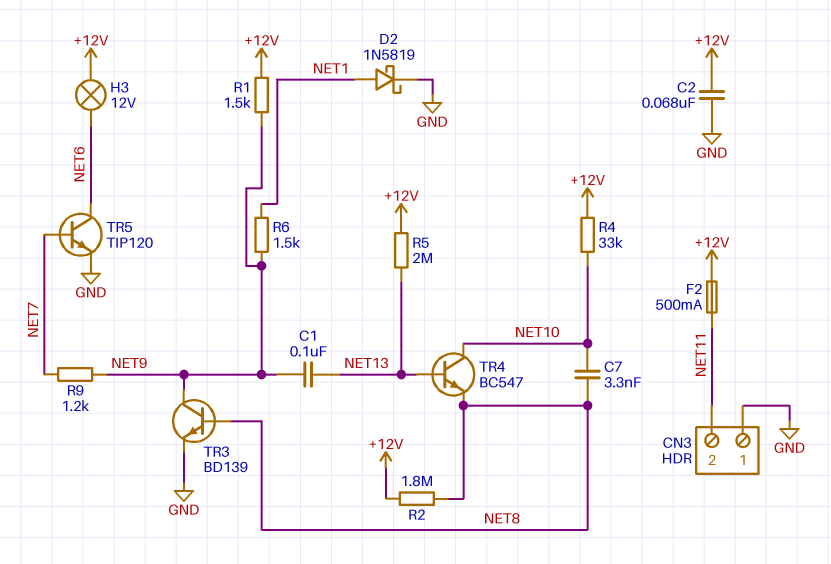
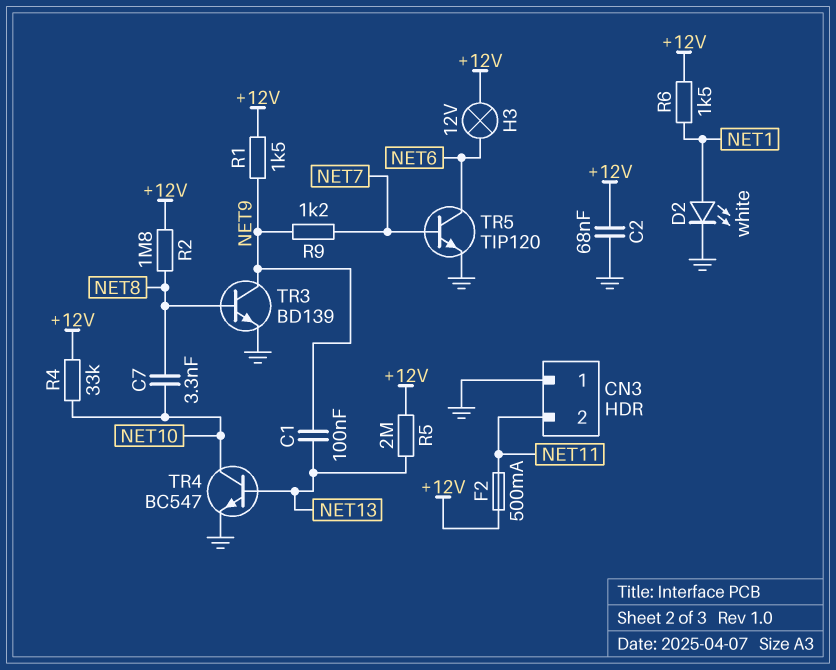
D2: schottky 1N5819 (A NET1, K GND) -> LED white (A NET1, K GND)
R6: 1.5k (NET1, NET9) -> 1.5k (+12V, NET1)
TR4: NPN BC547 (B NET13, C NET10, E NET8) -> NPN BC547 (B NET13, C NET10, E GND)

